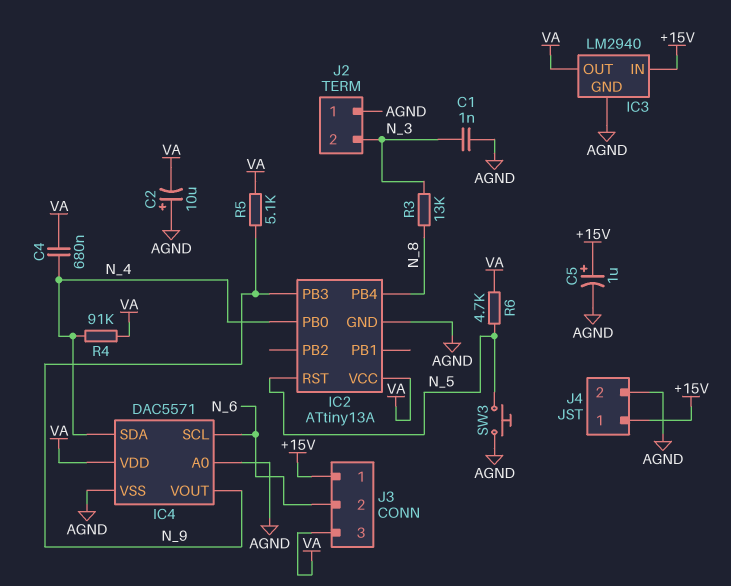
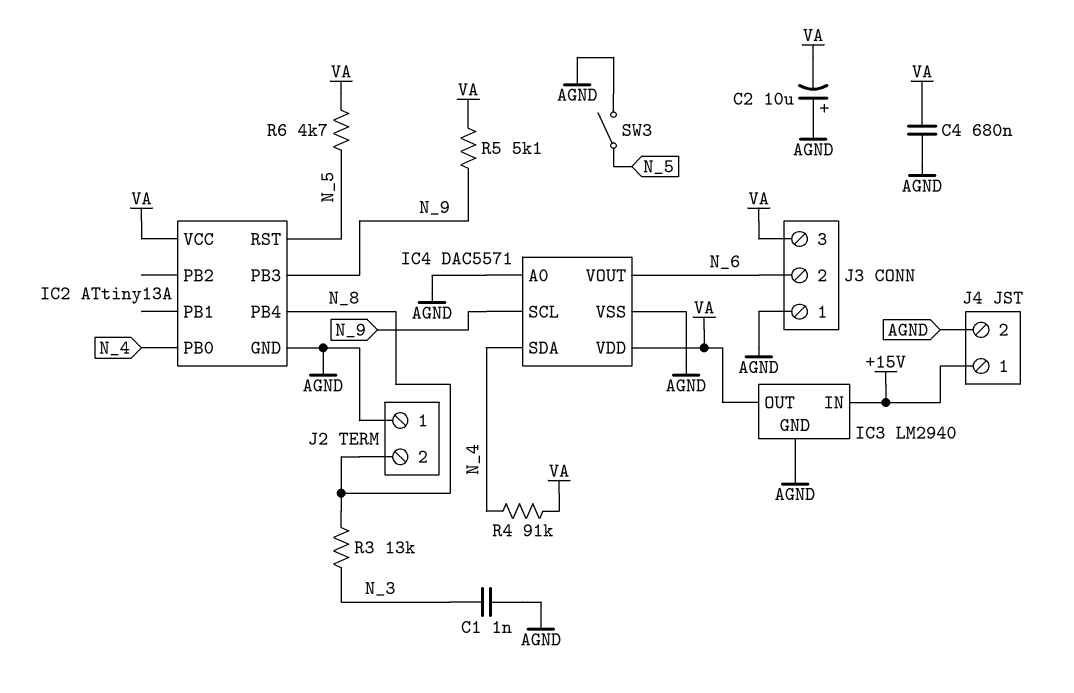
C4: 680nF (N_4, VA) -> 680nF (AGND, VA)
C5: 1uF (plus +15V, minus AGND) -> none
IC4 pin SCL: N_6 -> N_9
IC4 pin VOUT: N_9 -> N_6
J2 pin 2: N_3 -> N_8
J3 pin 1: +15V -> AGND
SW3: button (AGND, N_5) -> switch (AGND, N_5)

